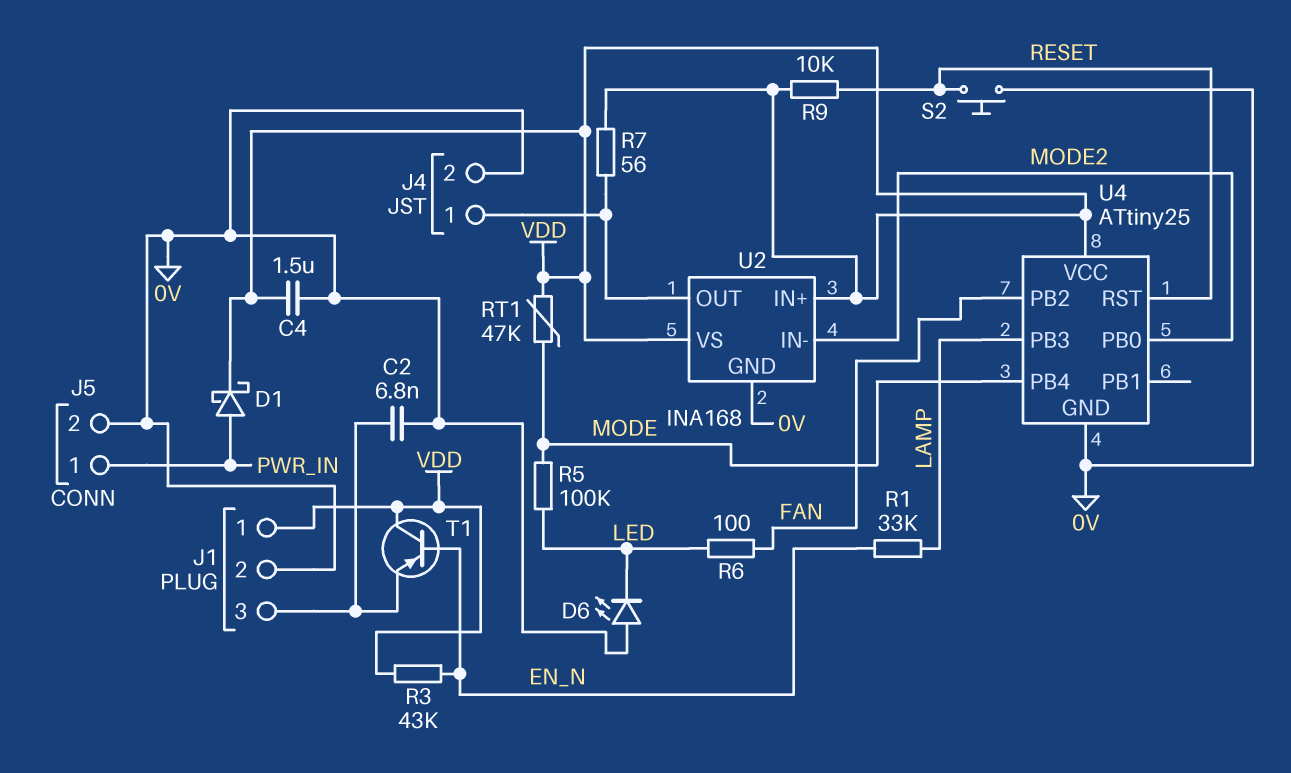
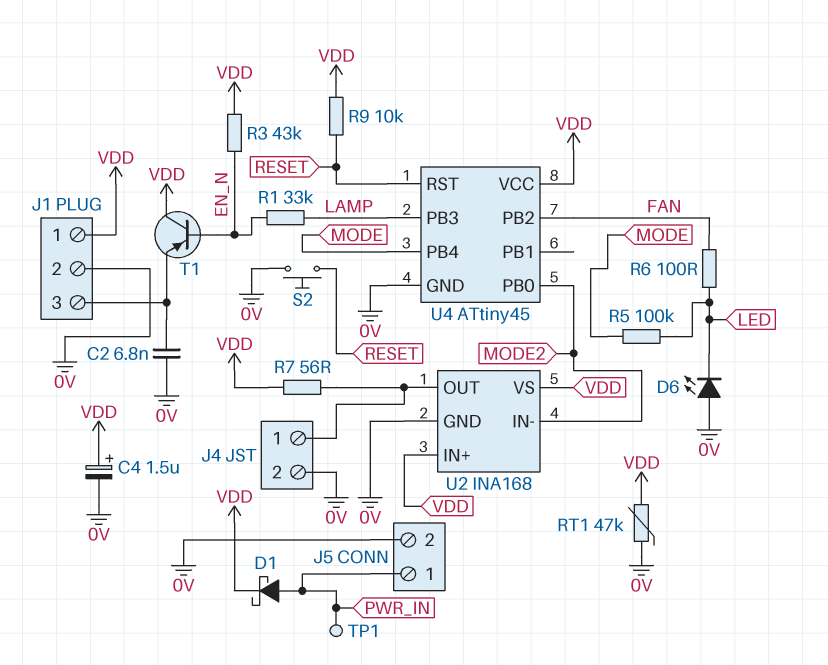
C4: 1.5uF (0V, VDD) -> 1.5uF (plus VDD, minus 0V)
RT1: 47k (MODE, VDD) -> 47k (0V, VDD)
TP1: none -> test point (PWR_IN)
U4: ATtiny25 -> ATtiny45

